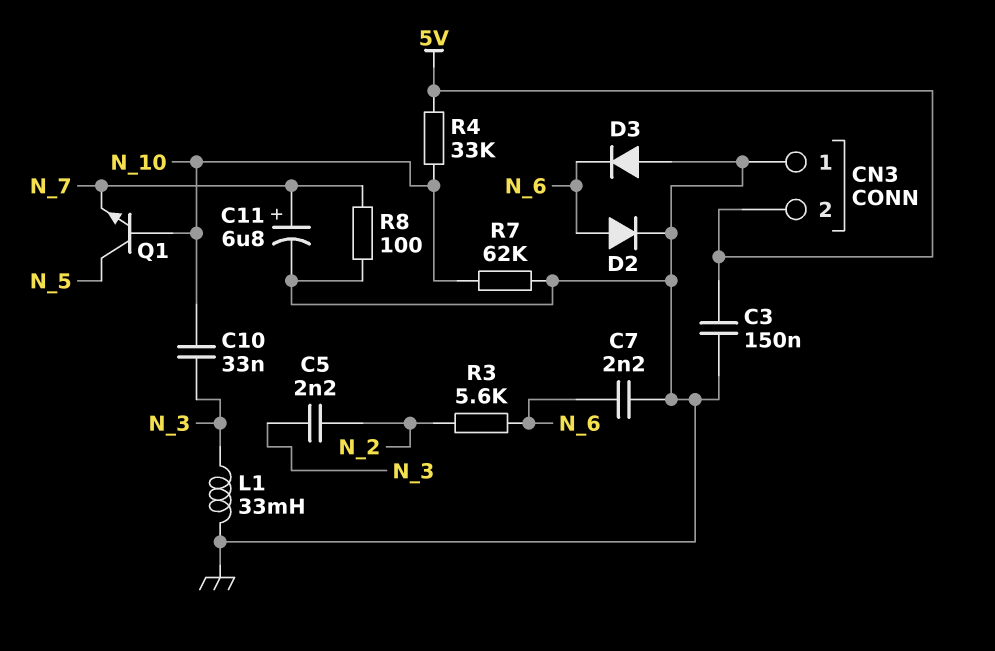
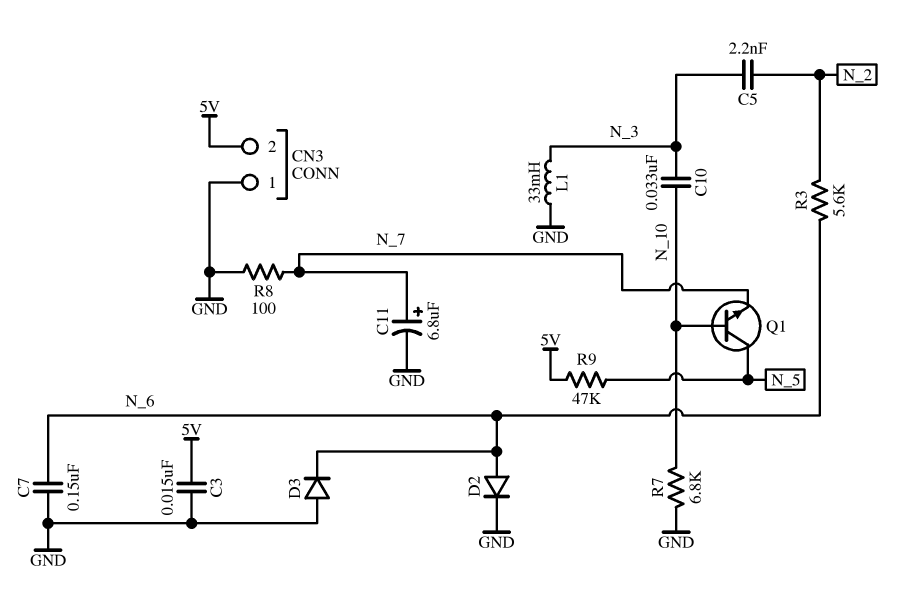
C3: 150nF (5V, GND) -> 15nF (5V, GND)
C7: 2.2nF (GND, N_6) -> 150nF (GND, N_6)
R4: 33k (5V, N_10) -> none
R7: 62k (GND, N_10) -> 6.8k (GND, N_10)
R9: none -> 47k (5V, N_5)

